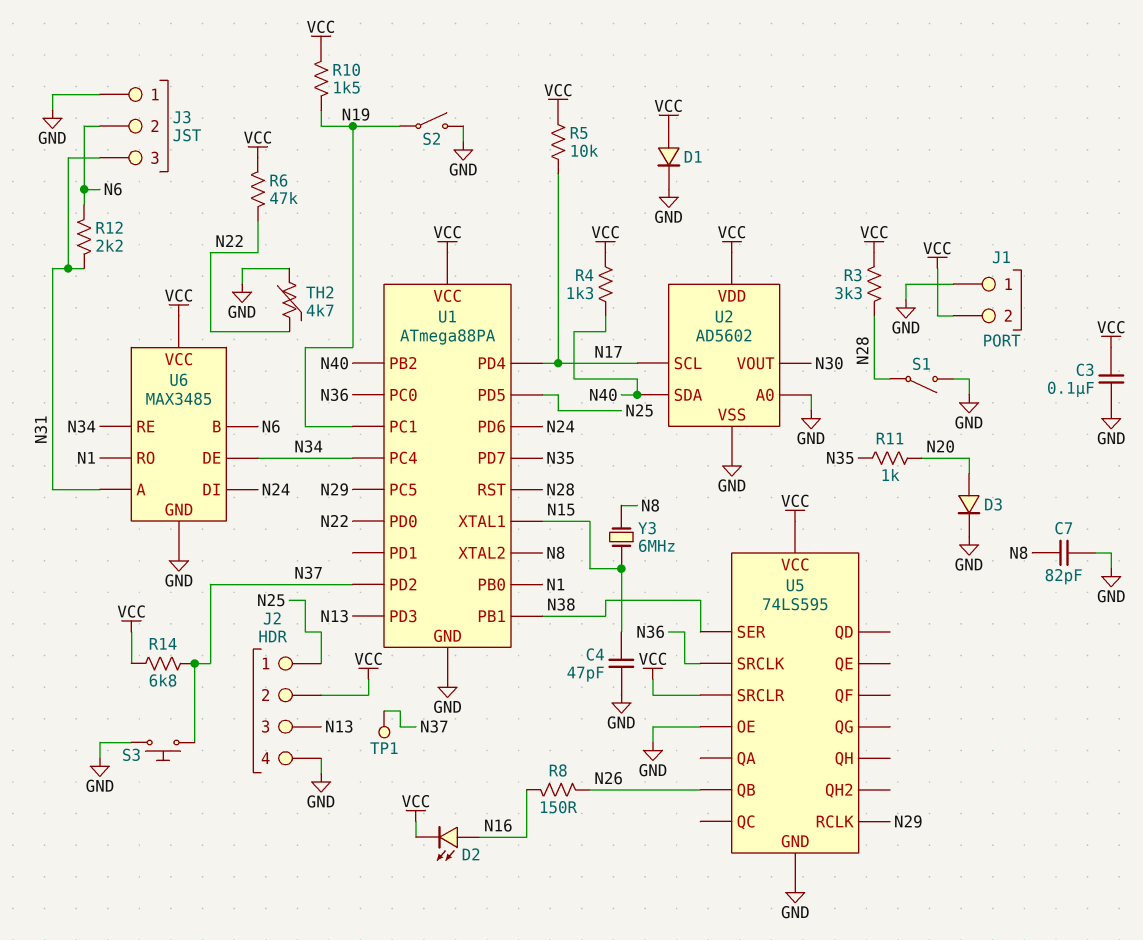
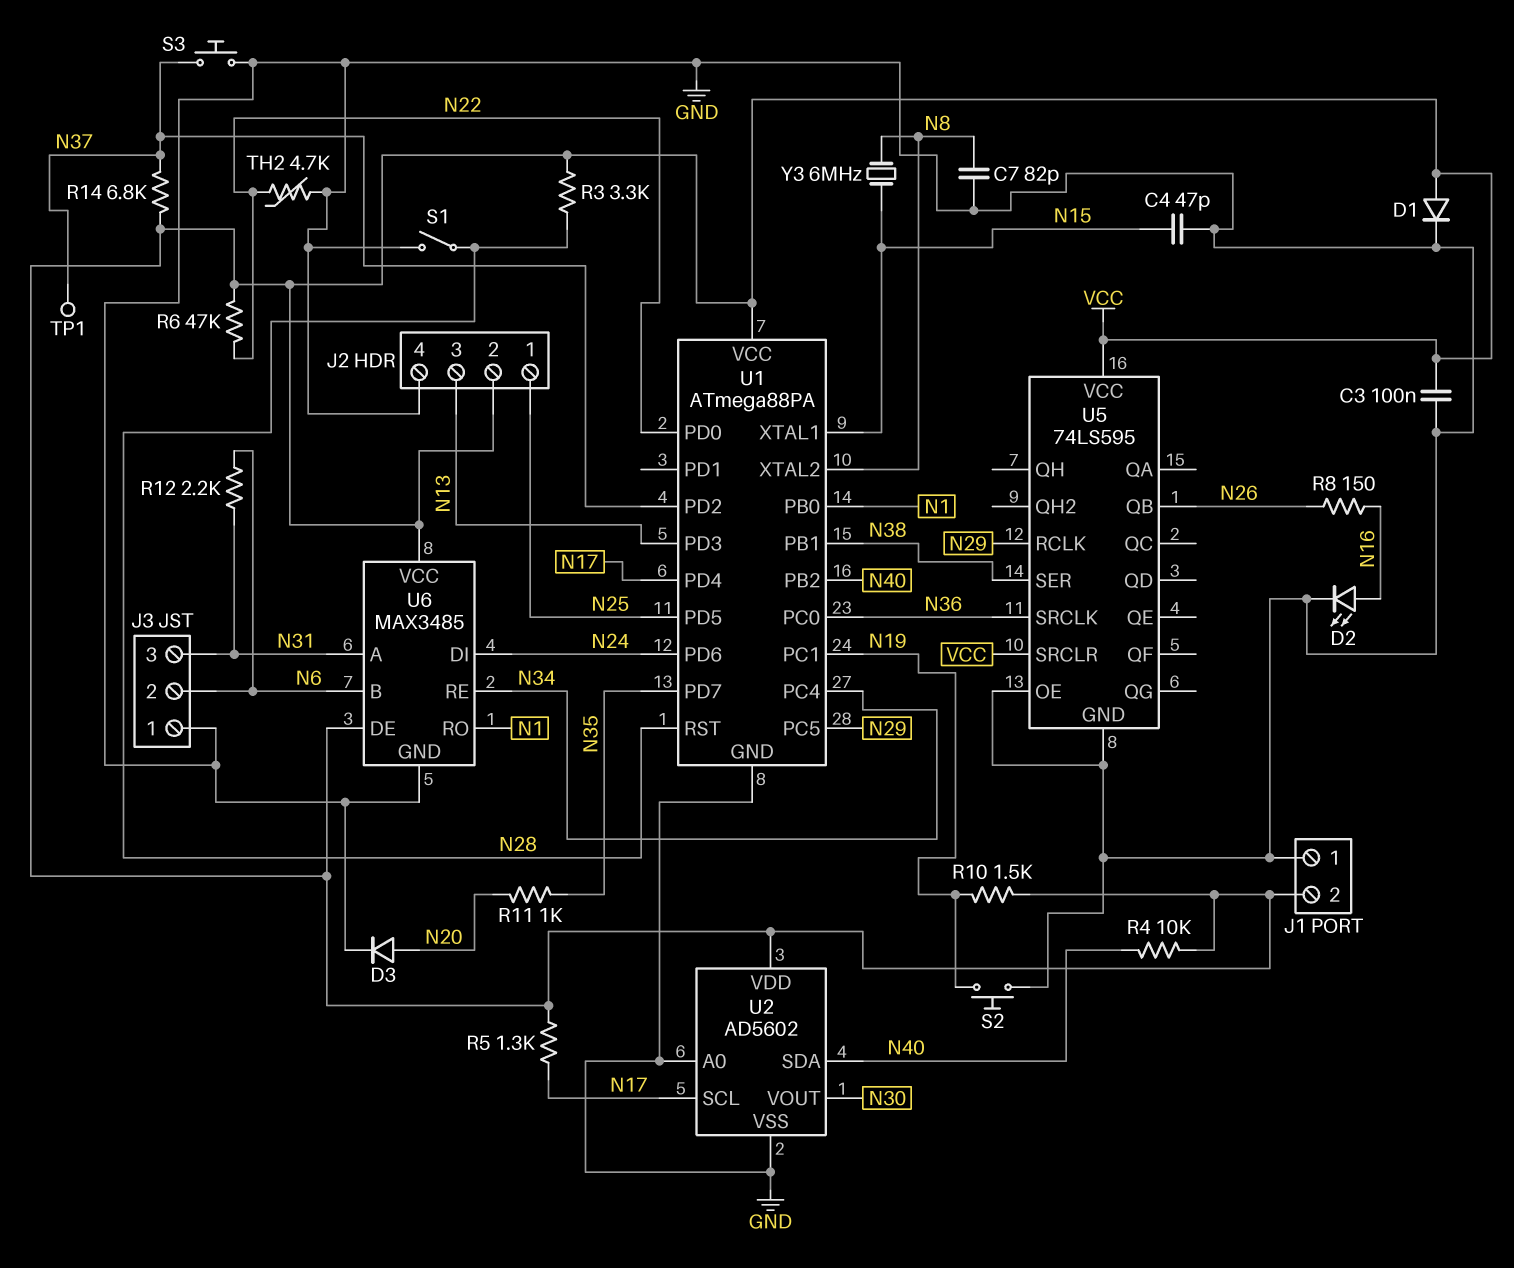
D2: LED (A N16, K VCC) -> LED (A N16, K GND)
R4: 1.3k (N40, VCC) -> 10k (N40, VCC)
R5: 10k (N17, VCC) -> 1.3k (N17, VCC)
S2: switch (GND, N19) -> button (GND, N19)
U6 pin DE: N34 -> VCC

